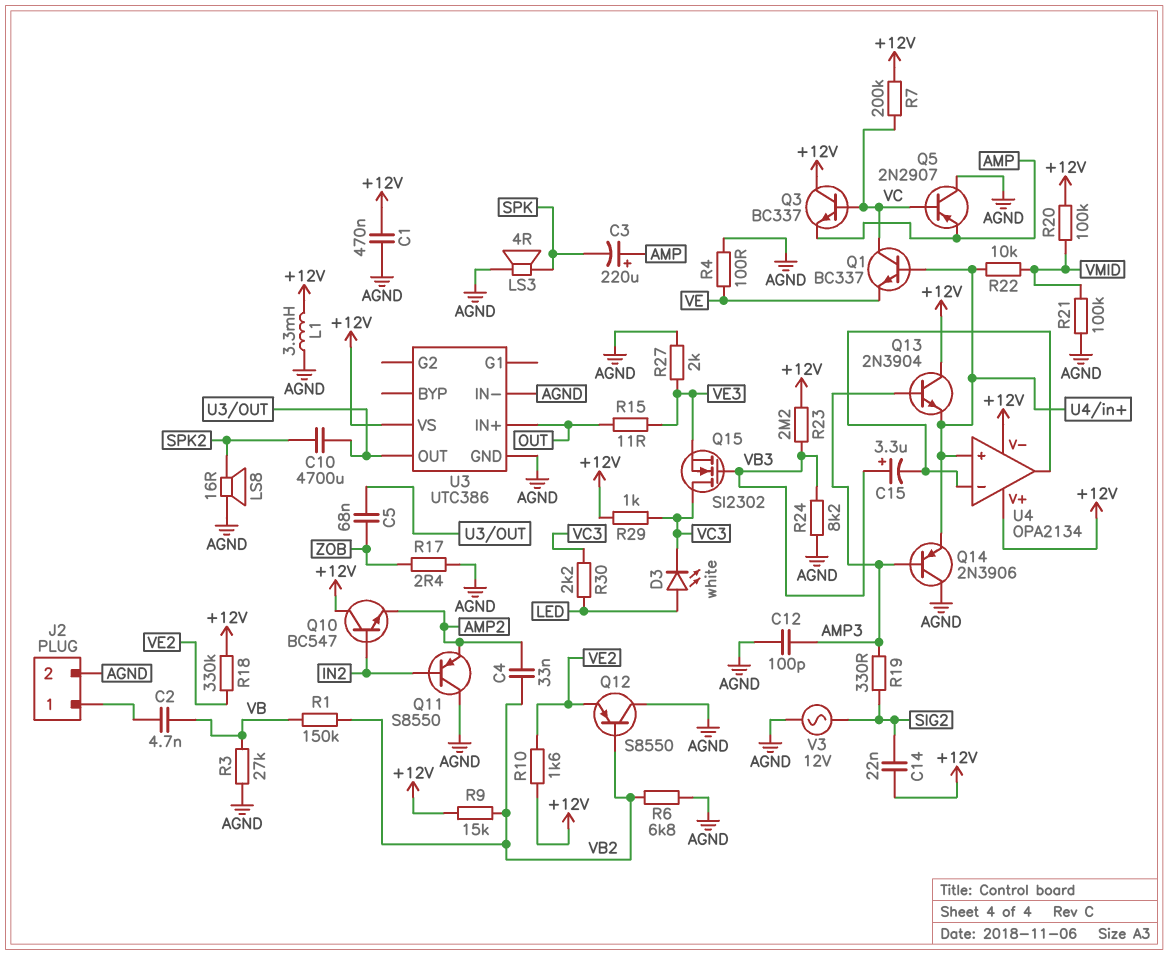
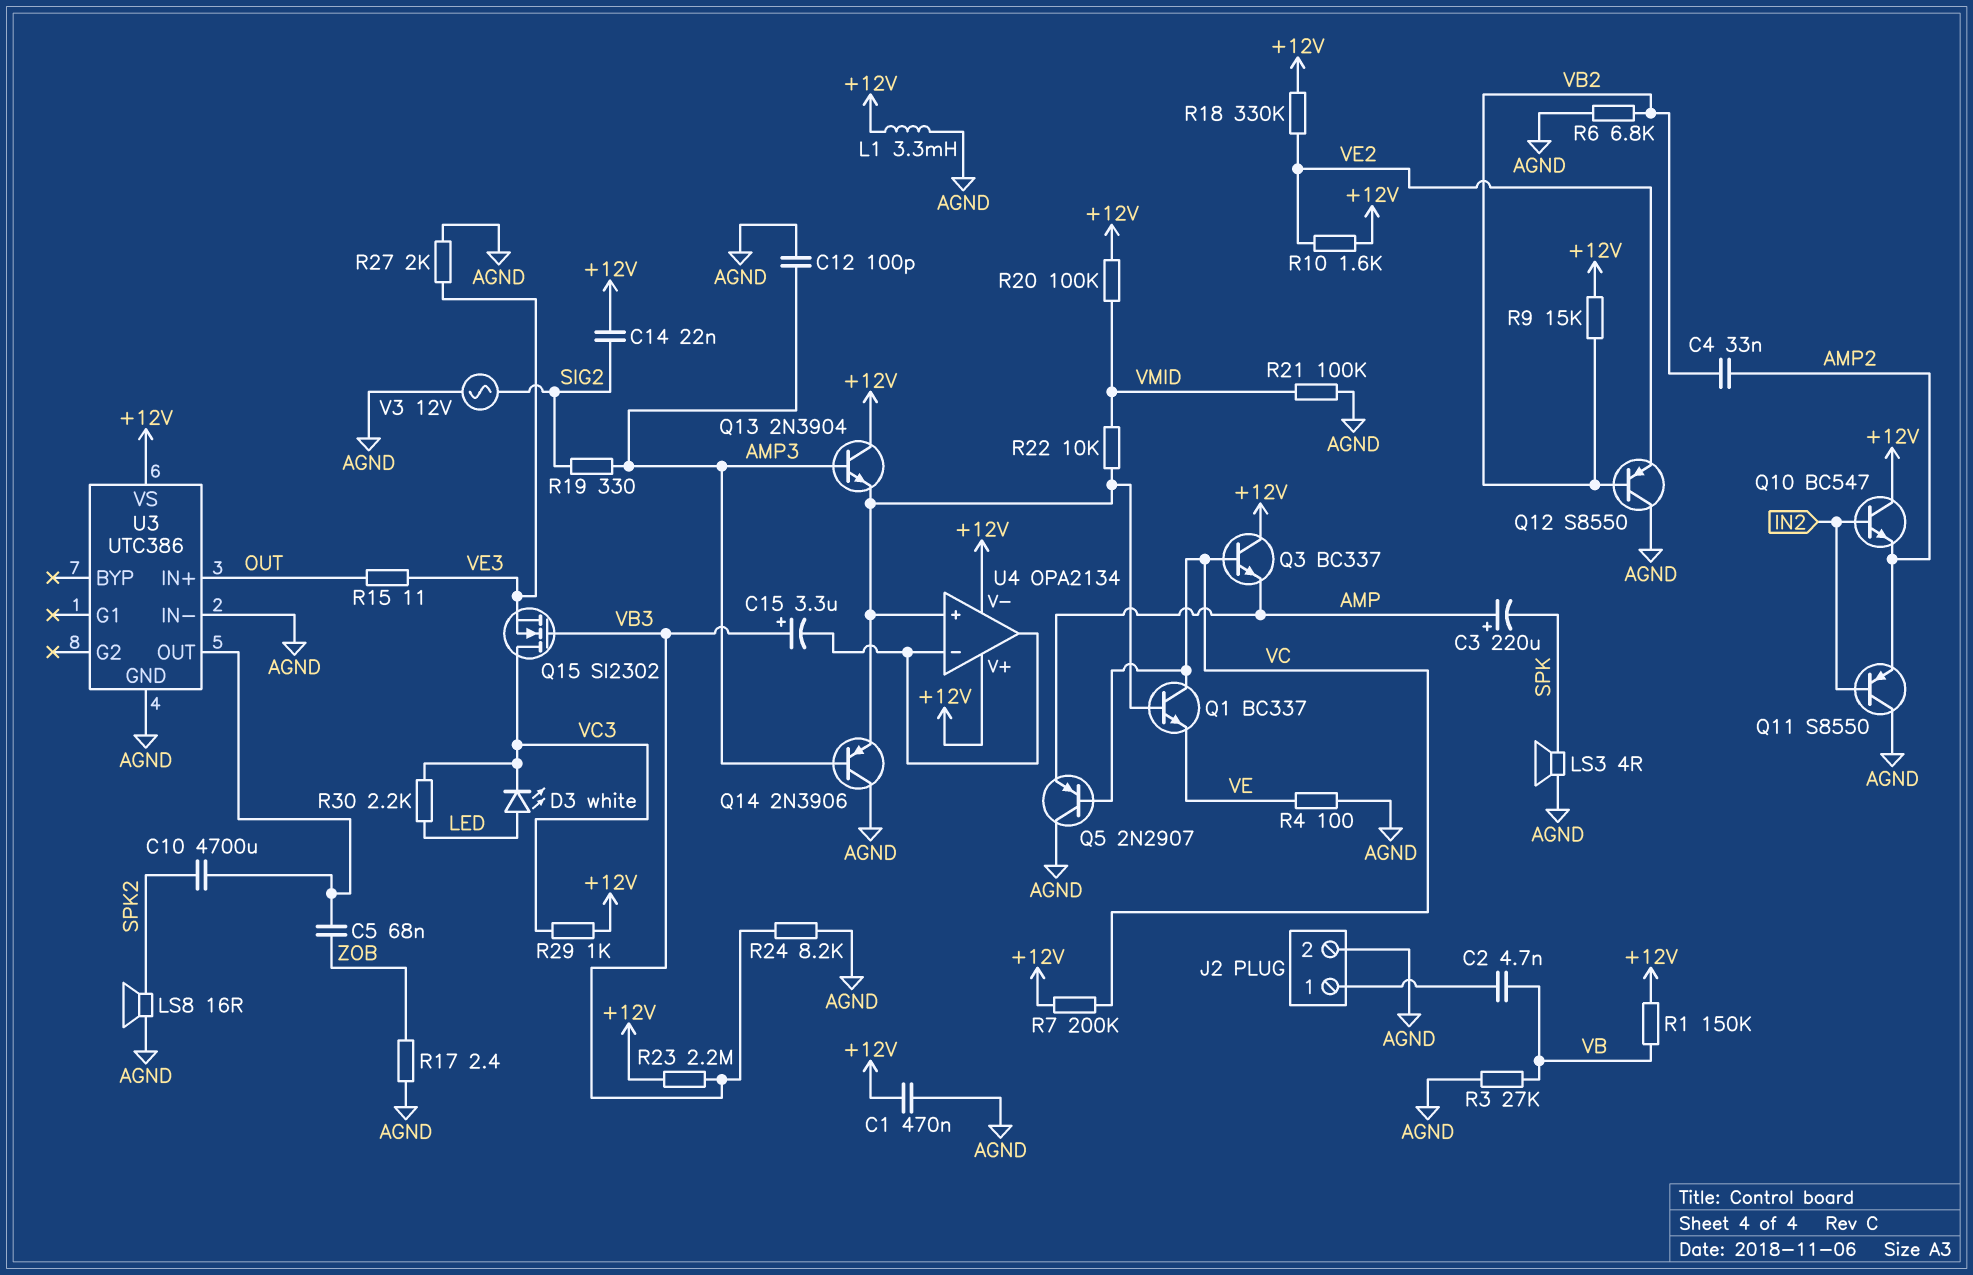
R1: 150k (VB, VB2) -> 150k (+12V, VB)

